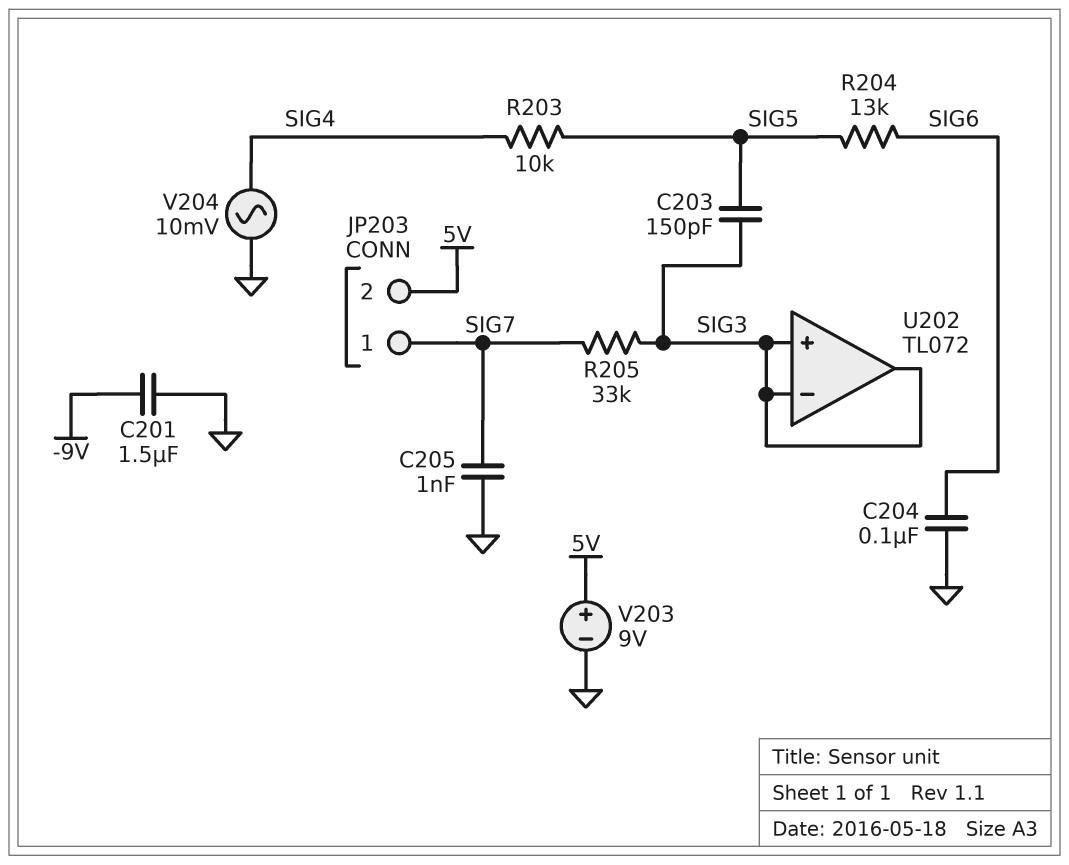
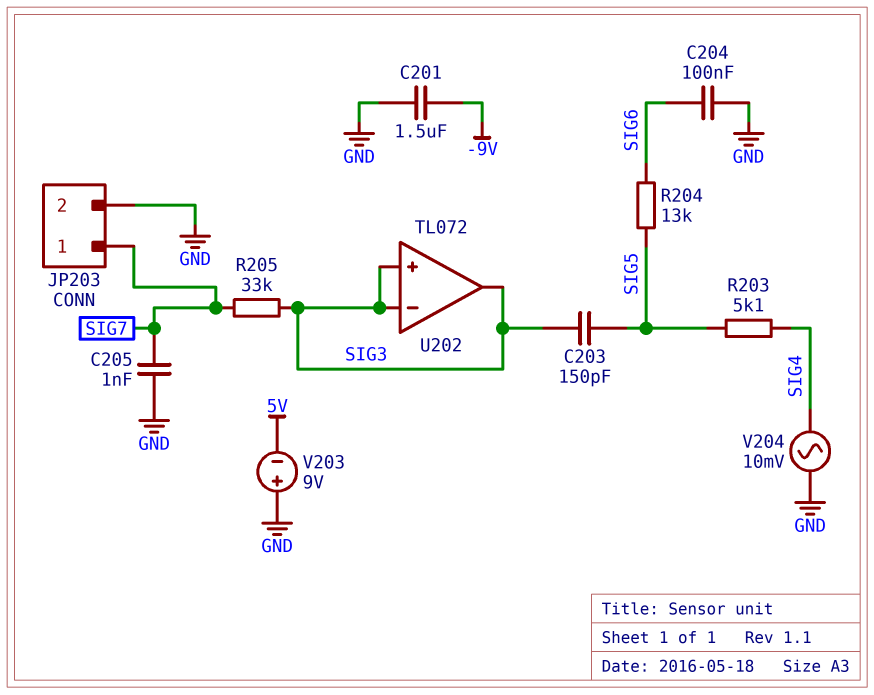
JP203 pin 2: 5V -> GND
R203: 10k (SIG4, SIG5) -> 5.1k (SIG4, SIG5)
V203: 9V (plus 5V, minus GND) -> 9V (plus GND, minus 5V)

